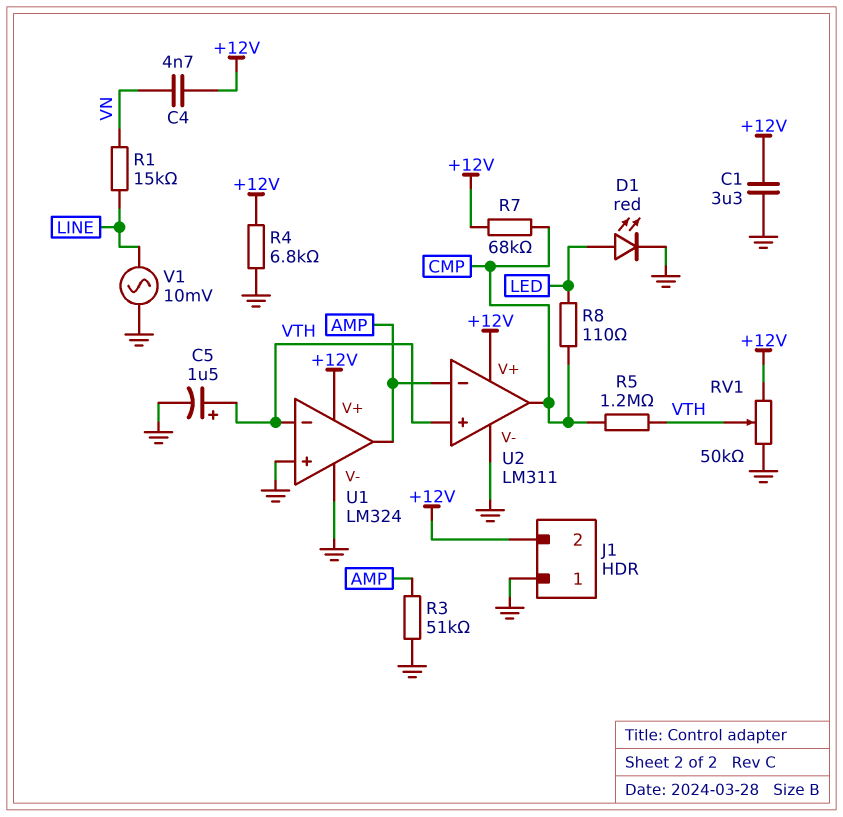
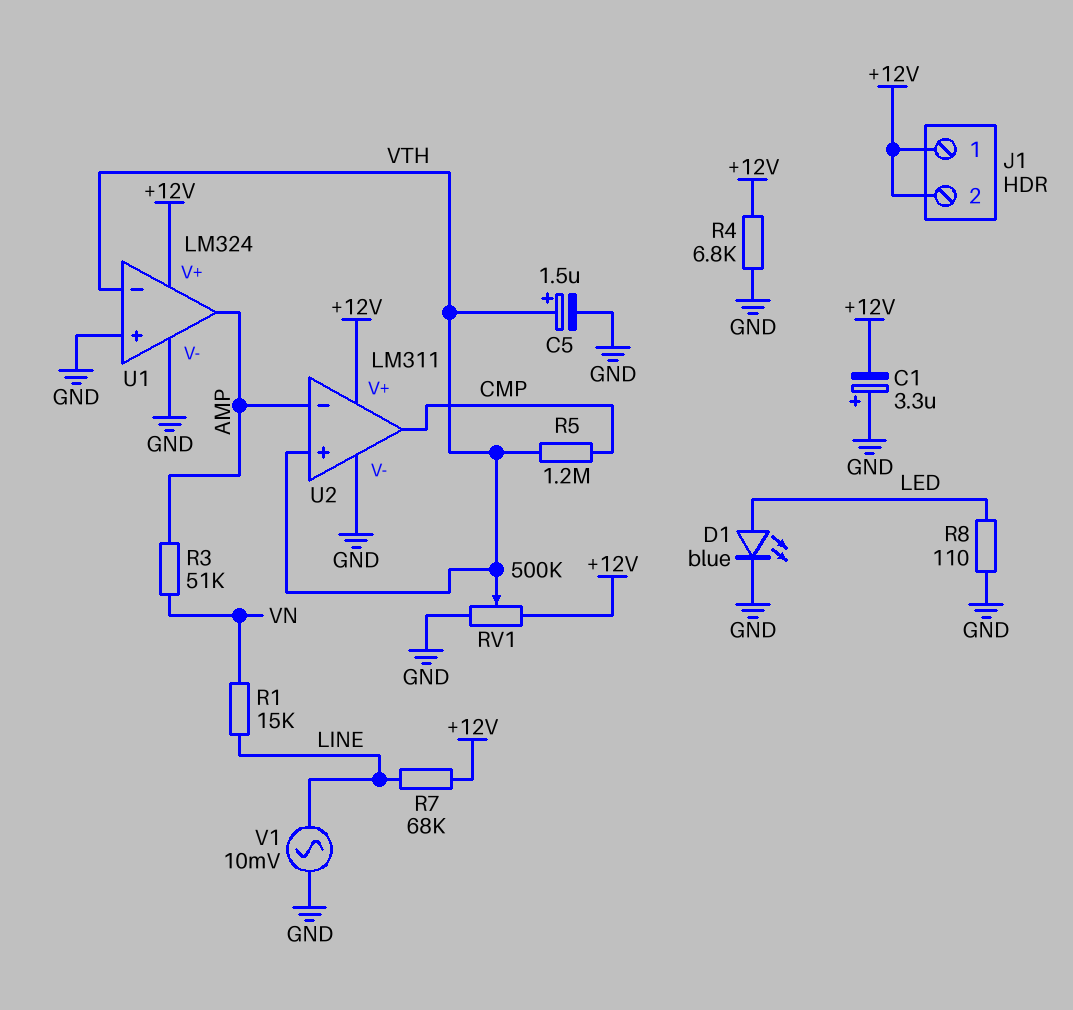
C1: 3.3uF (+12V, GND) -> 3.3uF (plus GND, minus +12V)
C4: 4.7nF (+12V, VN) -> none
D1: LED red (A LED, K GND) -> LED blue (A LED, K GND)
J1 pin 1: GND -> +12V
R3: 51k (AMP, GND) -> 51k (AMP, VN)
R7: 68k (+12V, CMP) -> 68k (+12V, LINE)
R8: 110 (CMP, LED) -> 110 (GND, LED)
RV1: 50k (+12V, GND, wiper VTH) -> 500k (+12V, GND, wiper VTH)

